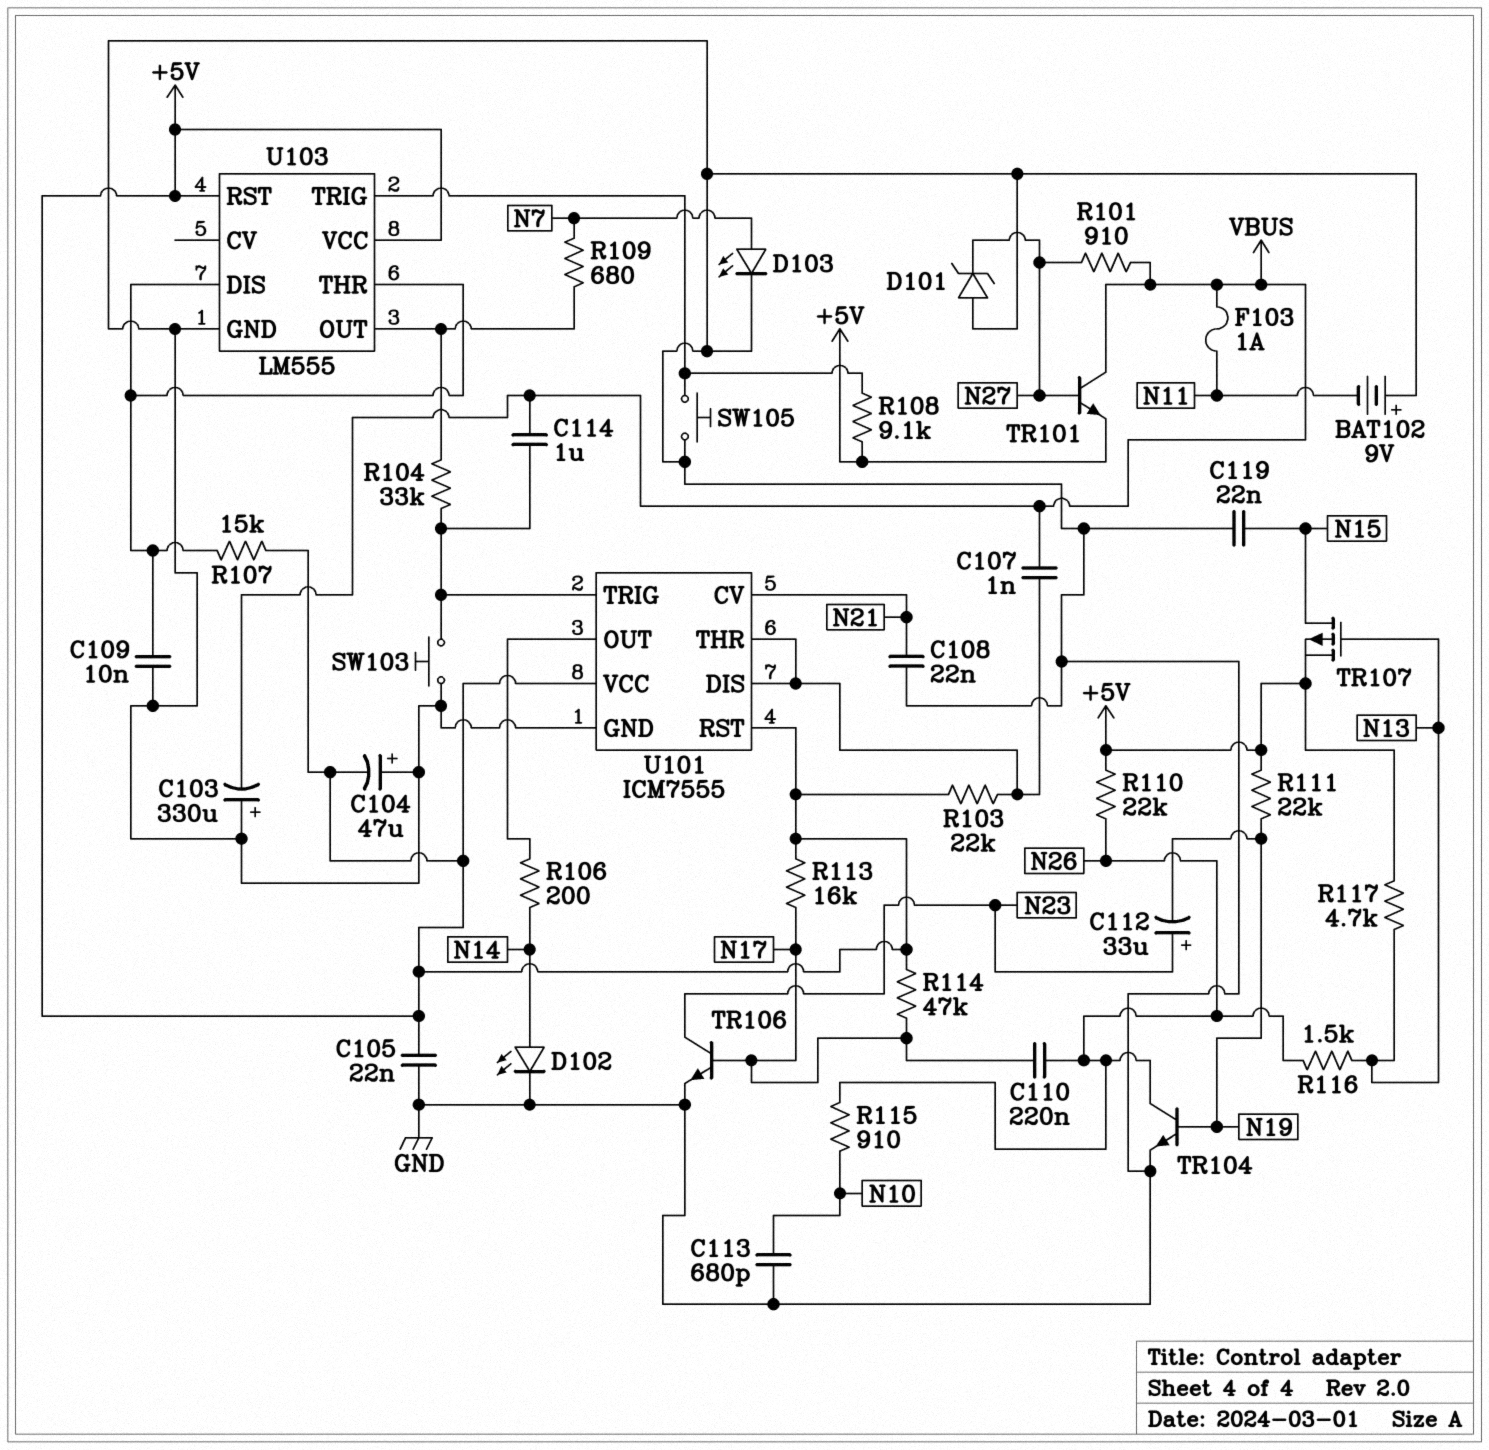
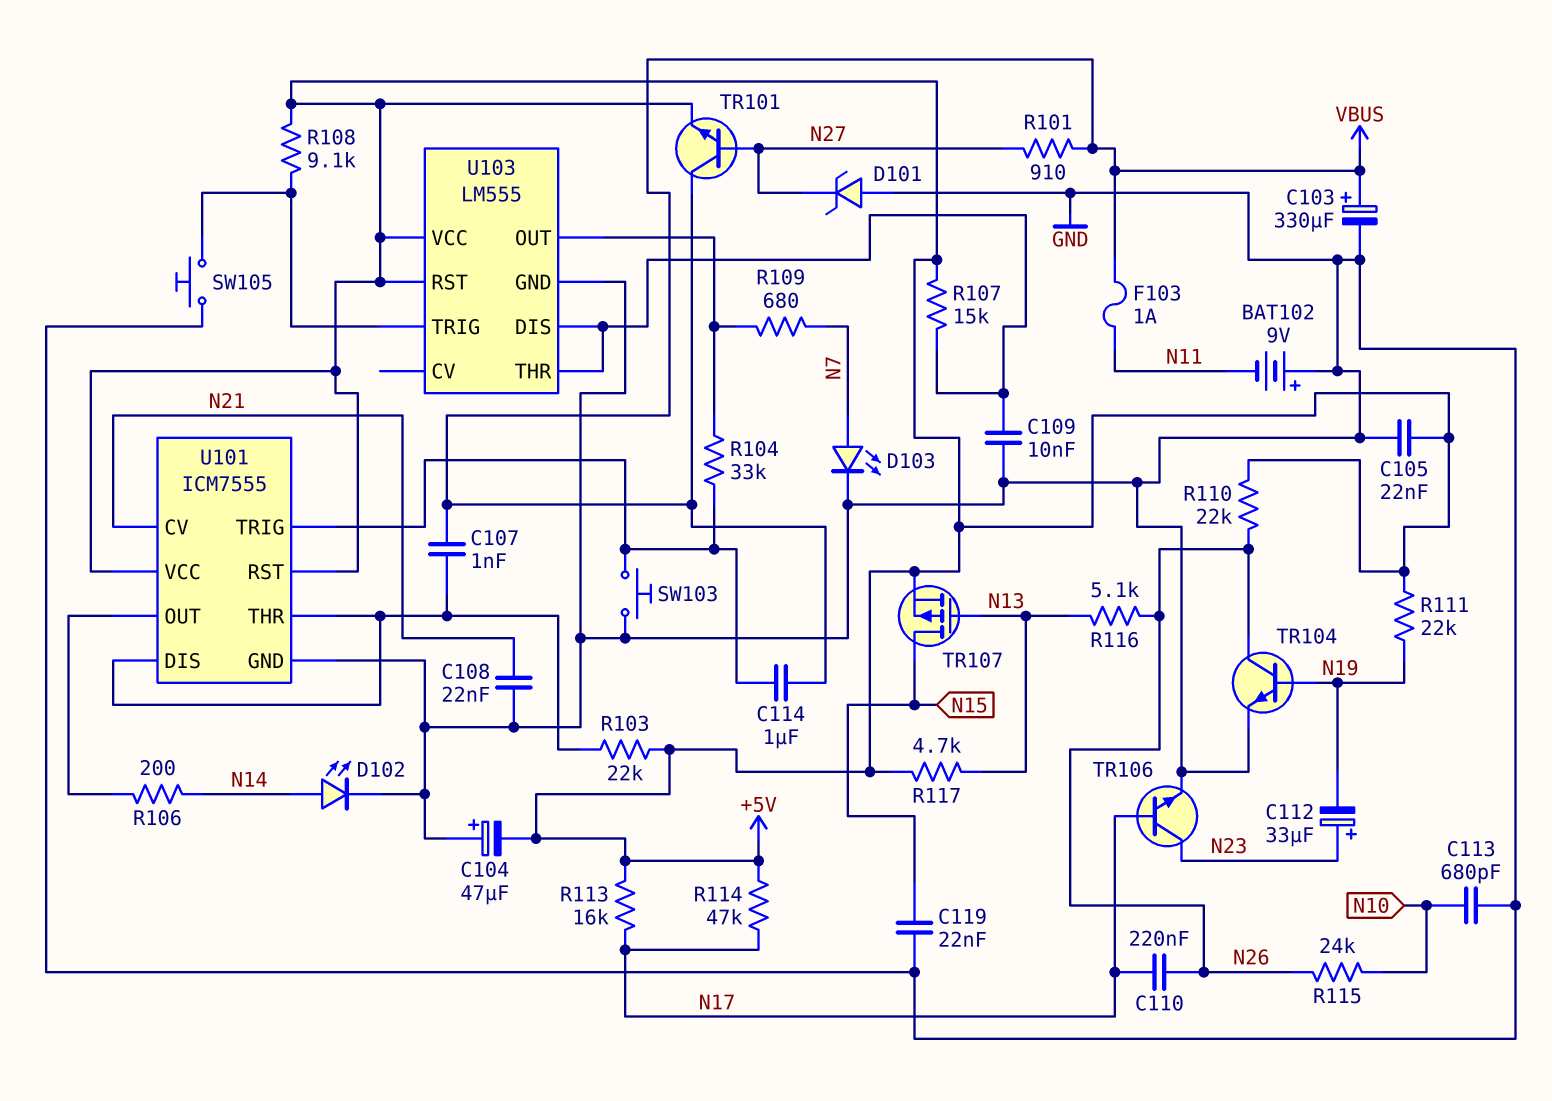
C103: 330uF (plus GND, minus VBUS) -> 330uF (plus VBUS, minus GND)
R115: 910 (N10, N26) -> 24k (N10, N26)
R116: 1.5k (N13, N26) -> 5.1k (N13, N26)

